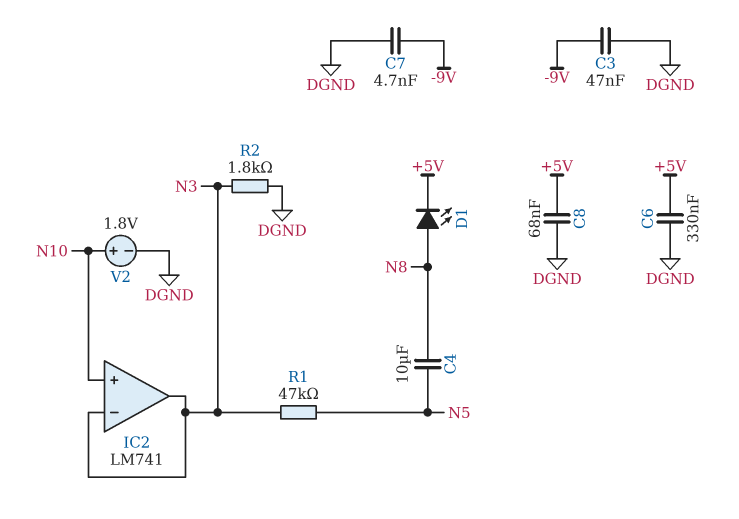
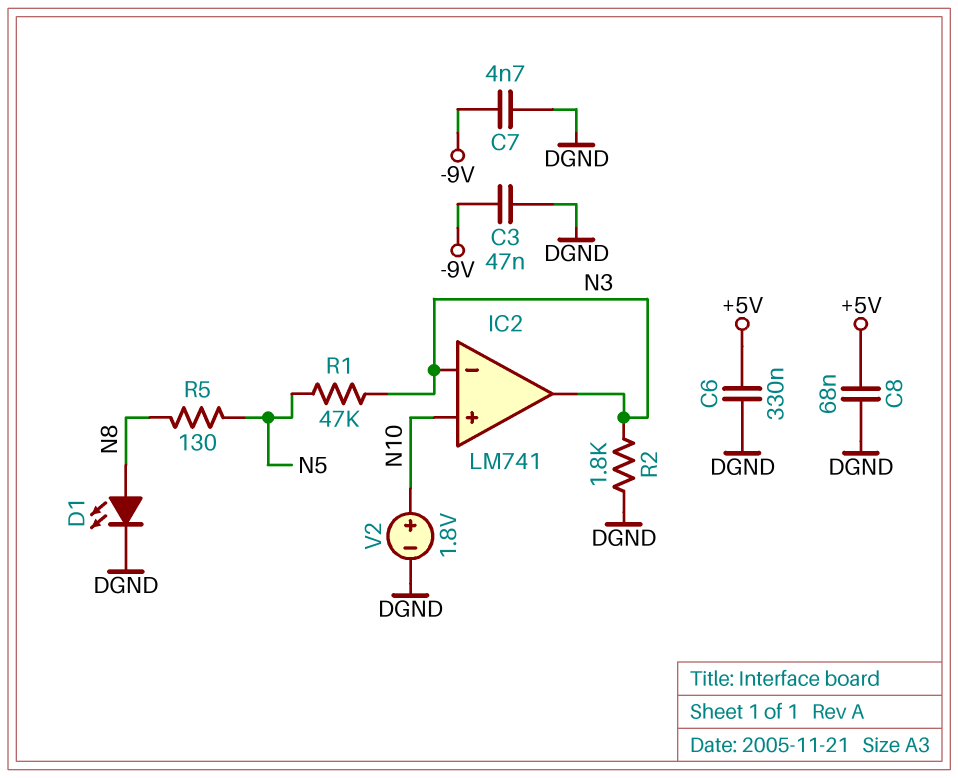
C4: 10uF (N5, N8) -> none
D1: LED (A N8, K +5V) -> LED (A N8, K DGND)
R5: none -> 130 (N5, N8)

